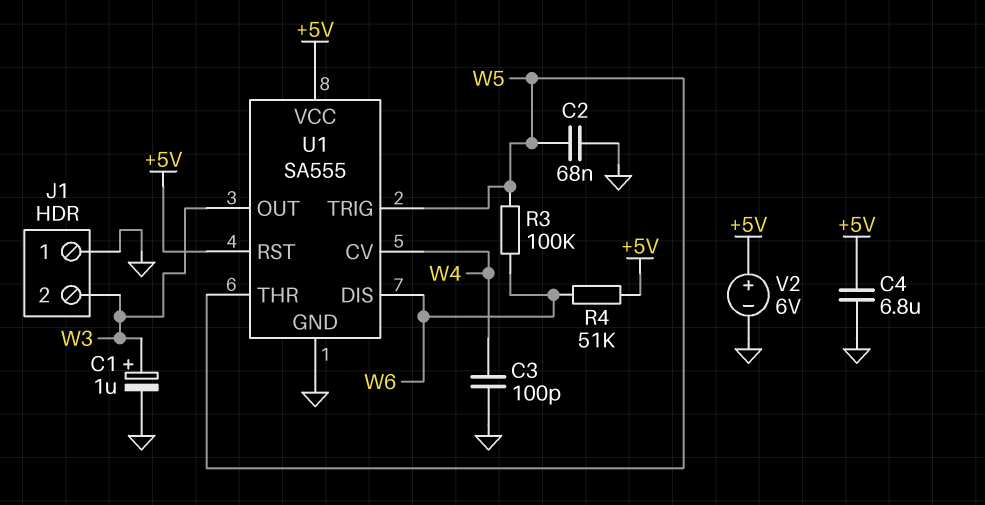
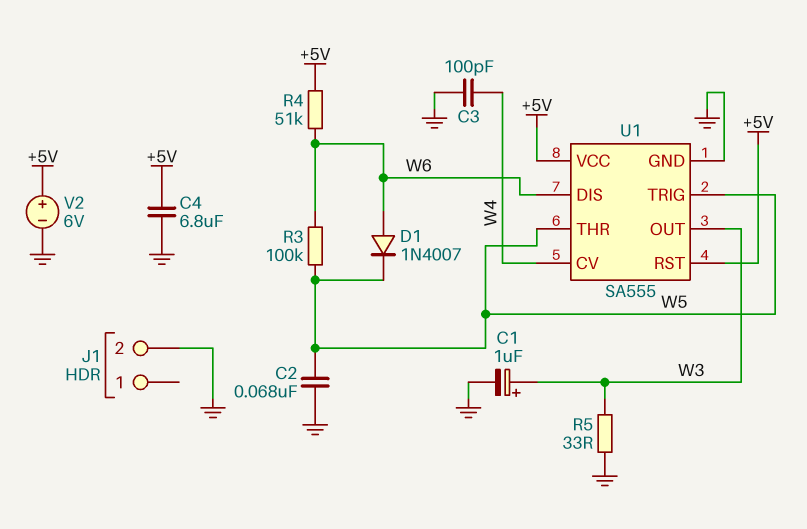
D1: none -> diode 1N4007 (A W6, K W5)
J1 pin 1: GND -> none
J1 pin 2: W3 -> GND
R5: none -> 33 (GND, W3)

